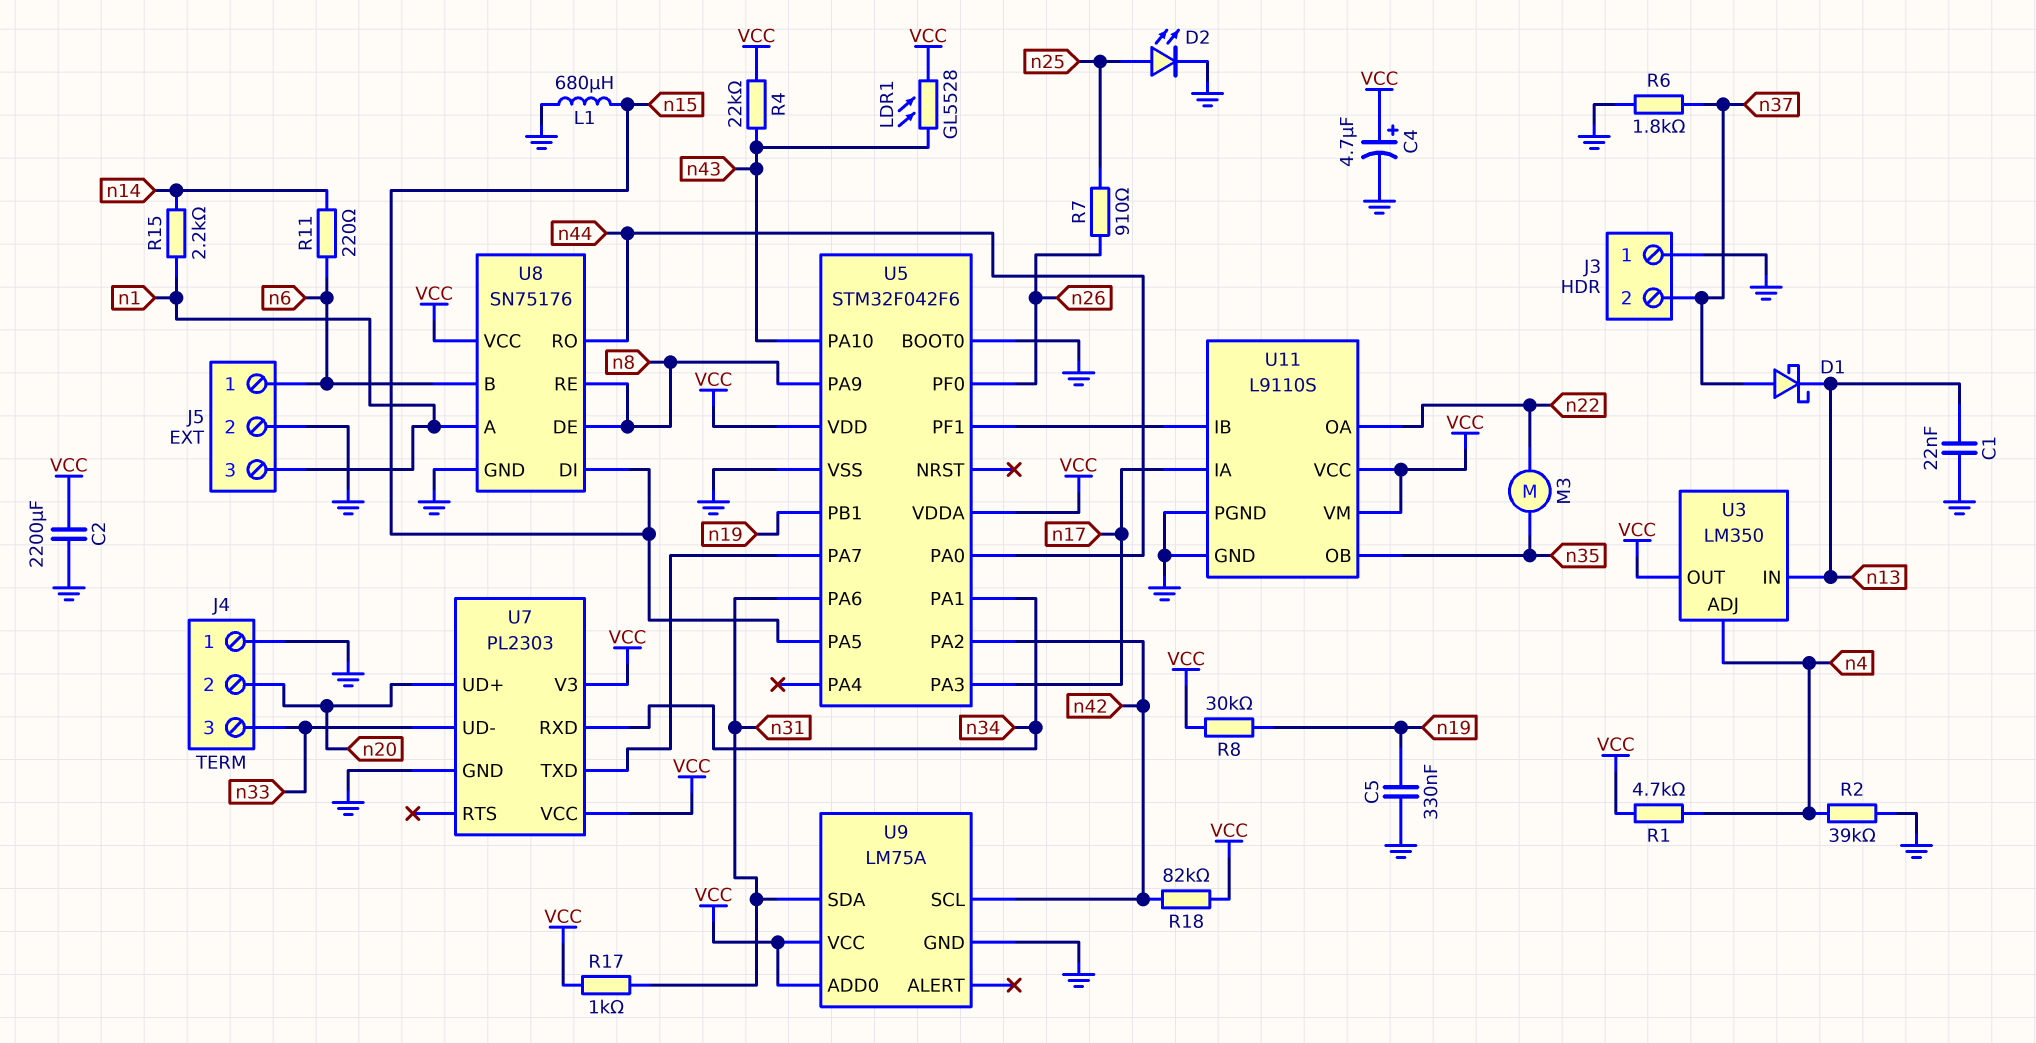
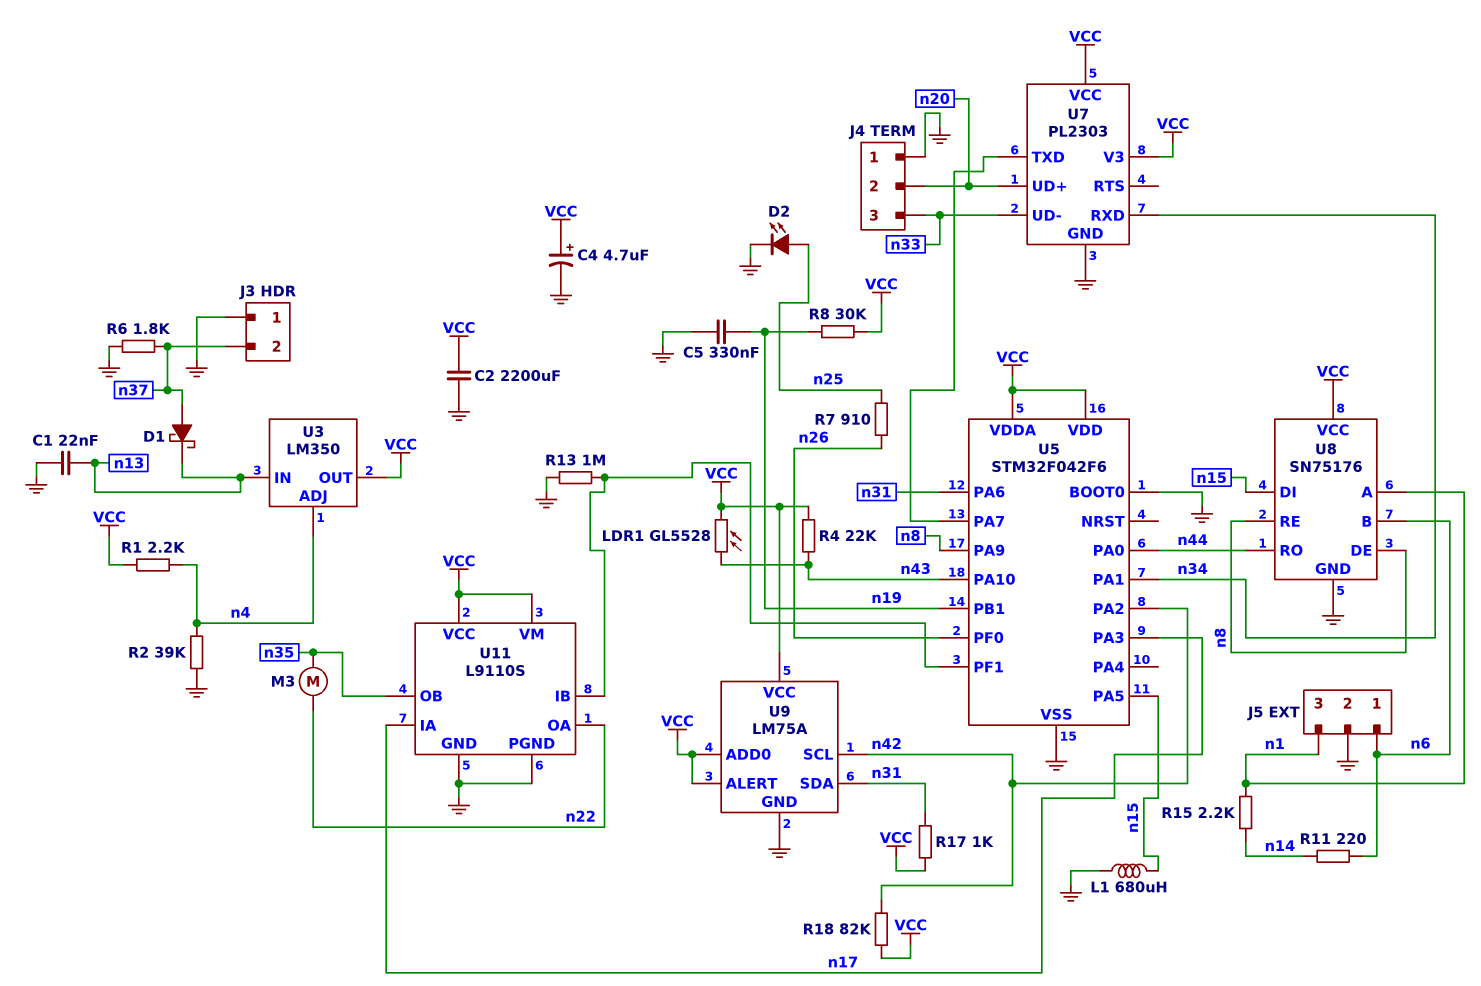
R1: 4.7k (VCC, n4) -> 2.2k (VCC, n4)
R13: none -> 1M (GND, U5/PF1)
U9 pin ALERT: none -> VCC

